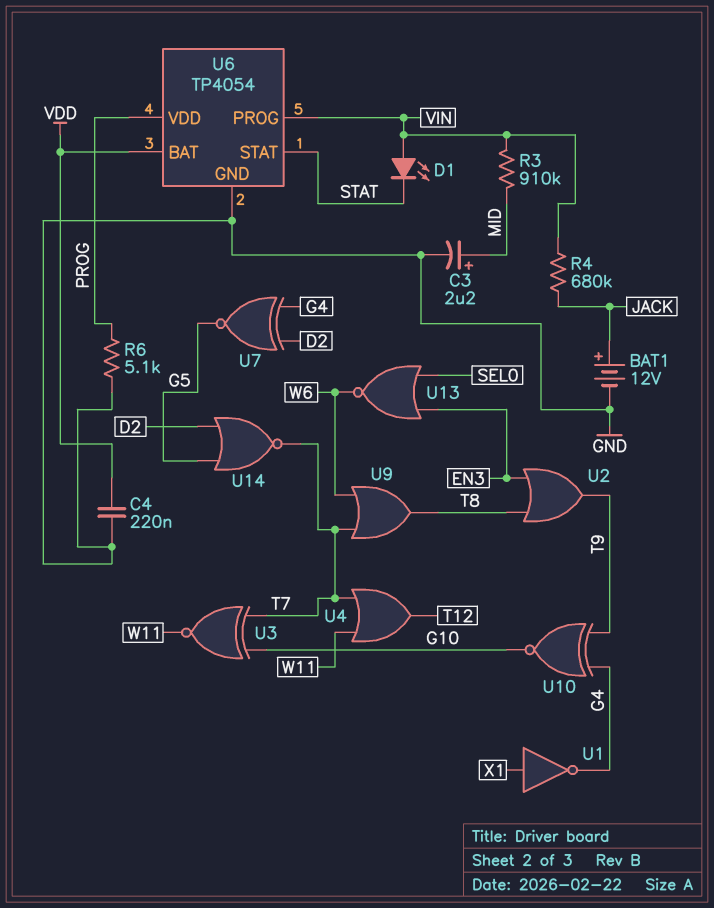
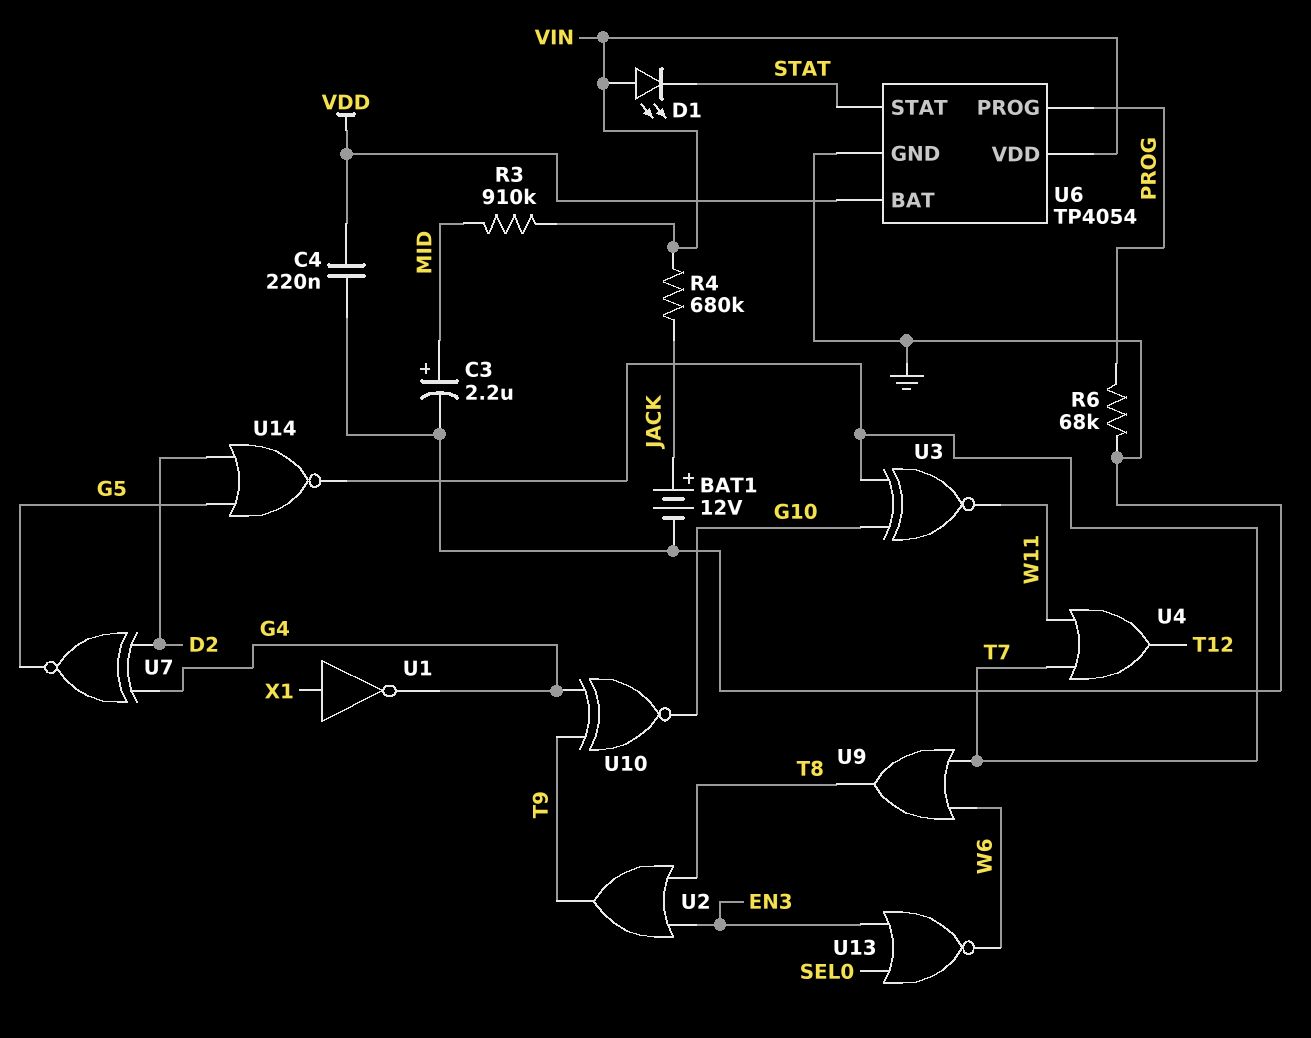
R6: 5.1k (GND, PROG) -> 68k (GND, PROG)
U6 pin PROG: VIN -> PROG
U6 pin VDD: PROG -> VIN

